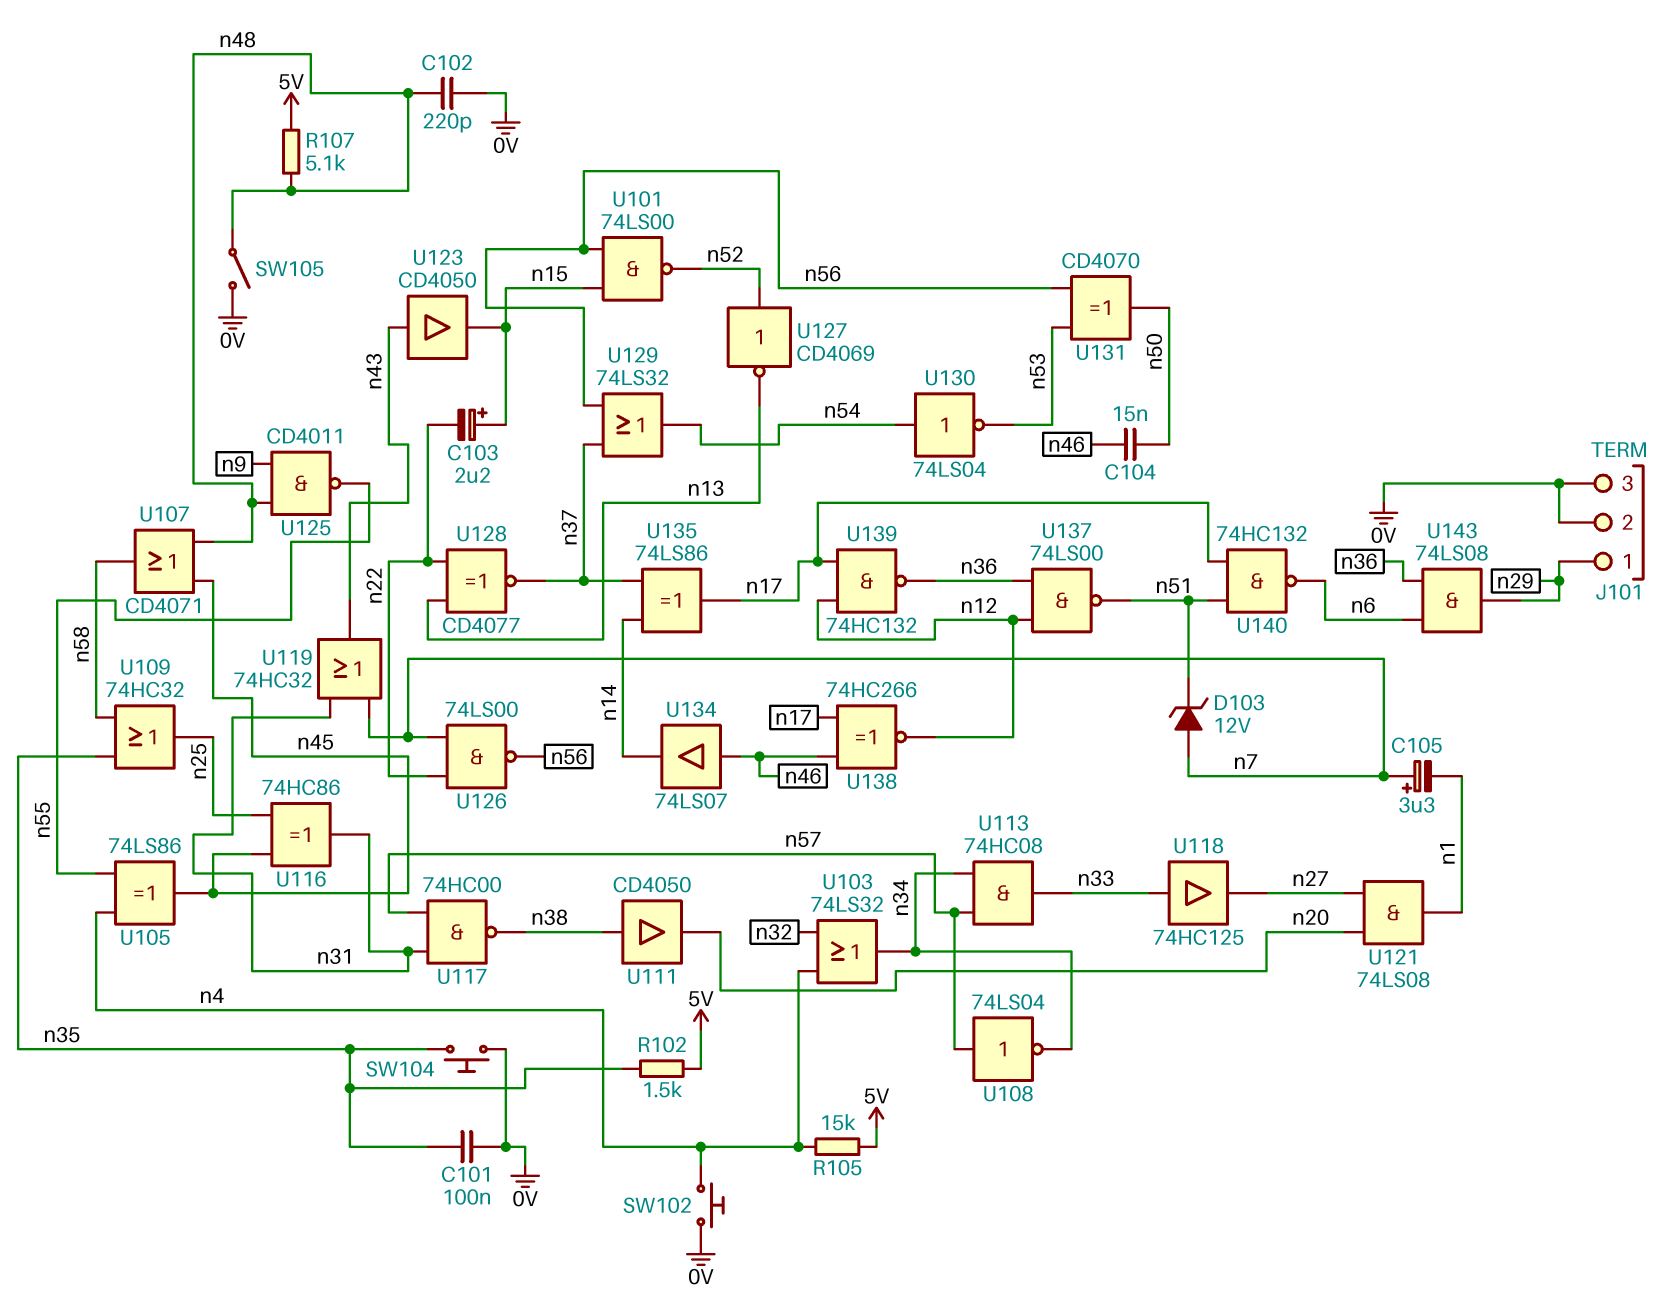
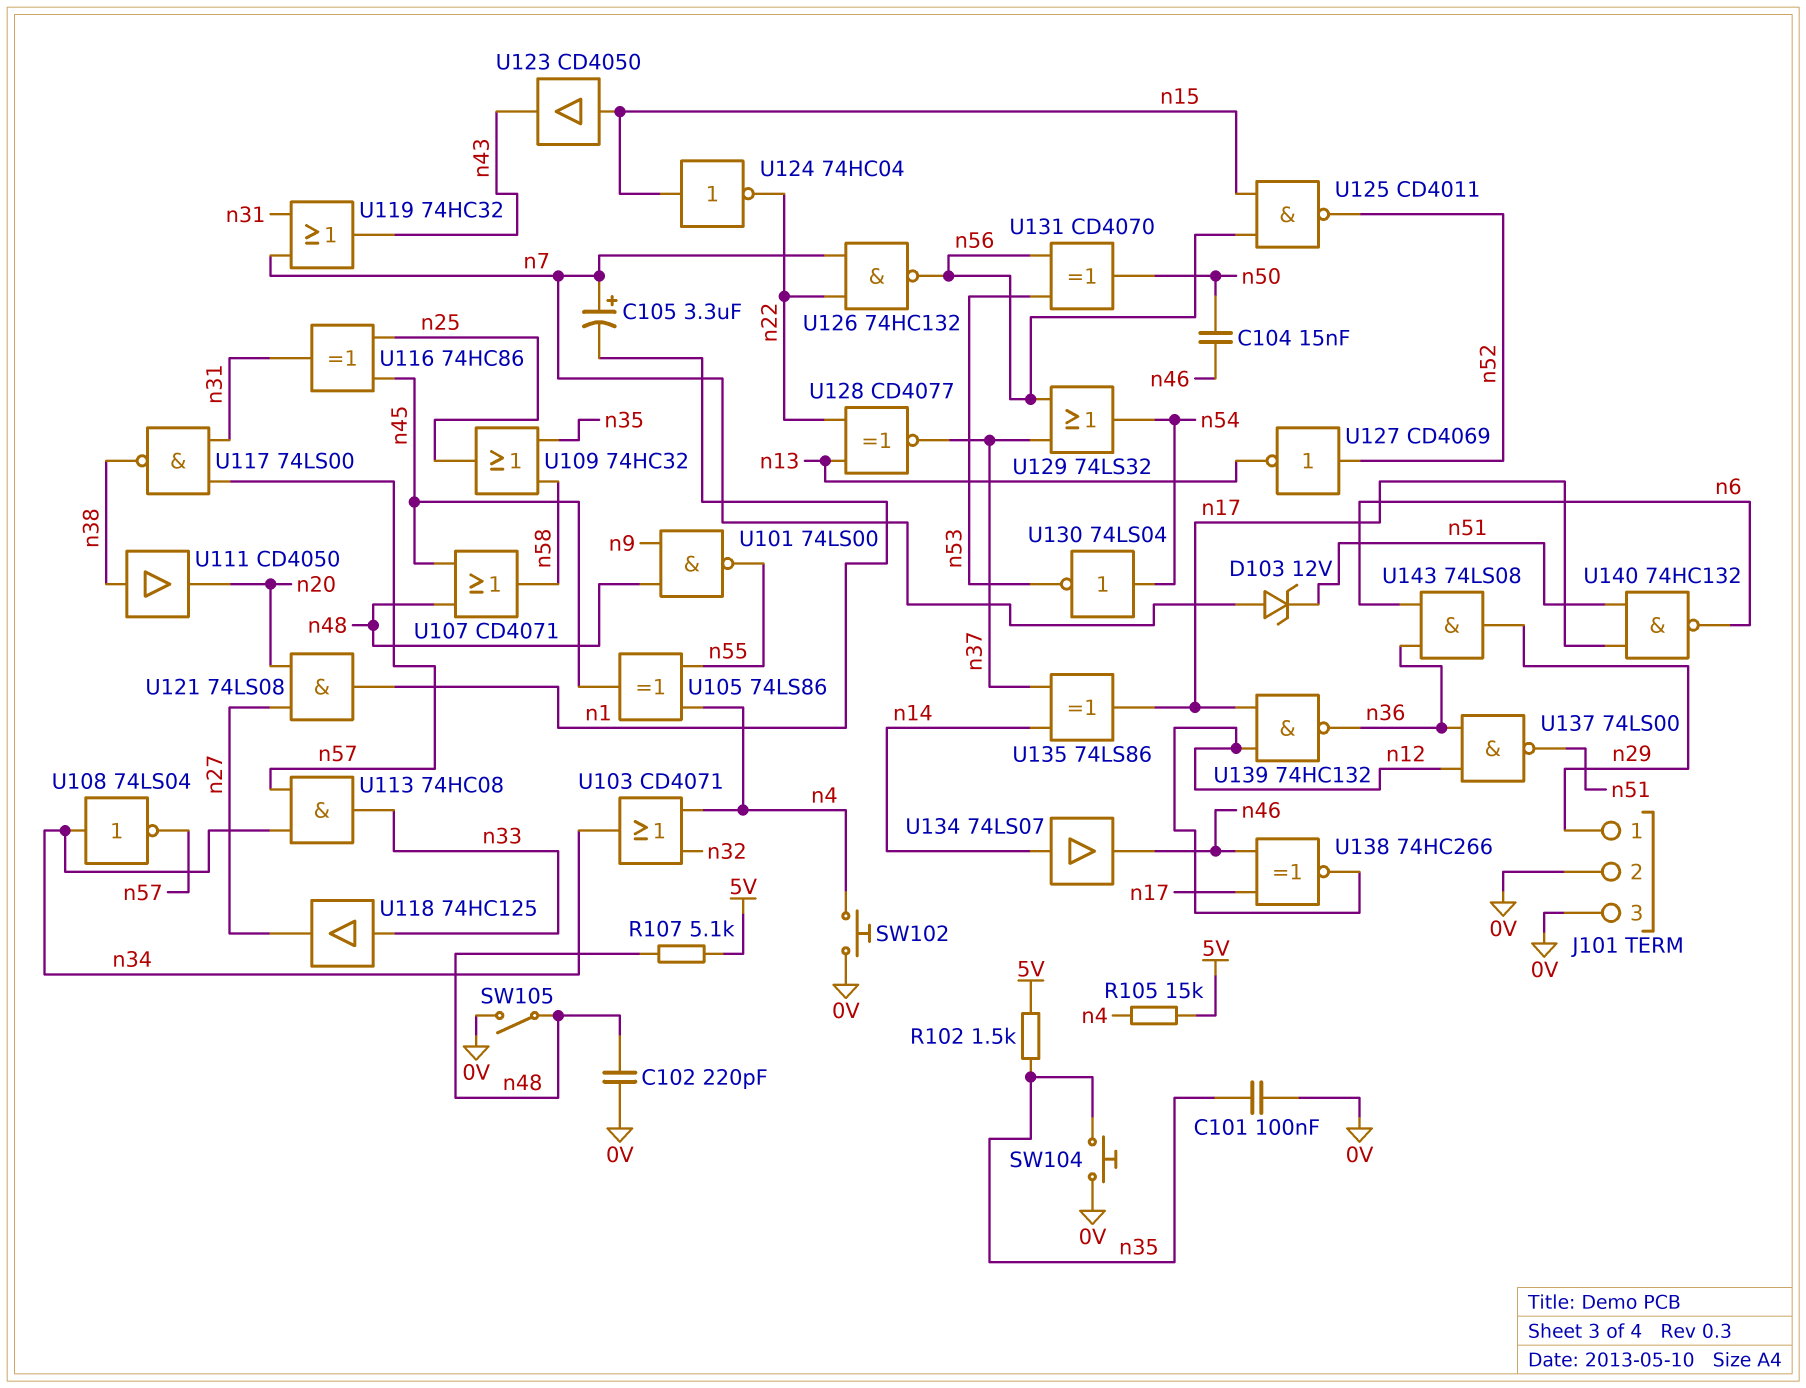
C103: 2.2uF (plus n15, minus n22) -> none
U101: NAND 74LS00 (in n15, in n56, out n52) -> NAND 74LS00 (in n9, in n48, out n55)
U103: OR 74LS32 (in n4, in n32, out n34) -> OR CD4071 (in n4, in n32, out n34)
U108: NOT 74LS04 (in n57, out n34) -> NOT 74LS04 (in n34, out n57)
U117: NAND 74HC00 (in n31, in n57, out n38) -> NAND 74LS00 (in n31, in n57, out n38)
U123: buffer CD4050 (in n43, out n15) -> buffer CD4050 (in n15, out n43)
U124: none -> NOT 74HC04 (in n15, out n22)
U125: NAND CD4011 (in n9, in n48, out n55) -> NAND CD4011 (in n15, in n56, out n52)
U126: NAND 74LS00 (in n7, in n22, out n56) -> NAND 74HC132 (in n7, in n22, out n56)
U134: buffer 74LS07 (in n46, out n14) -> buffer 74LS07 (in n14, out n46)

